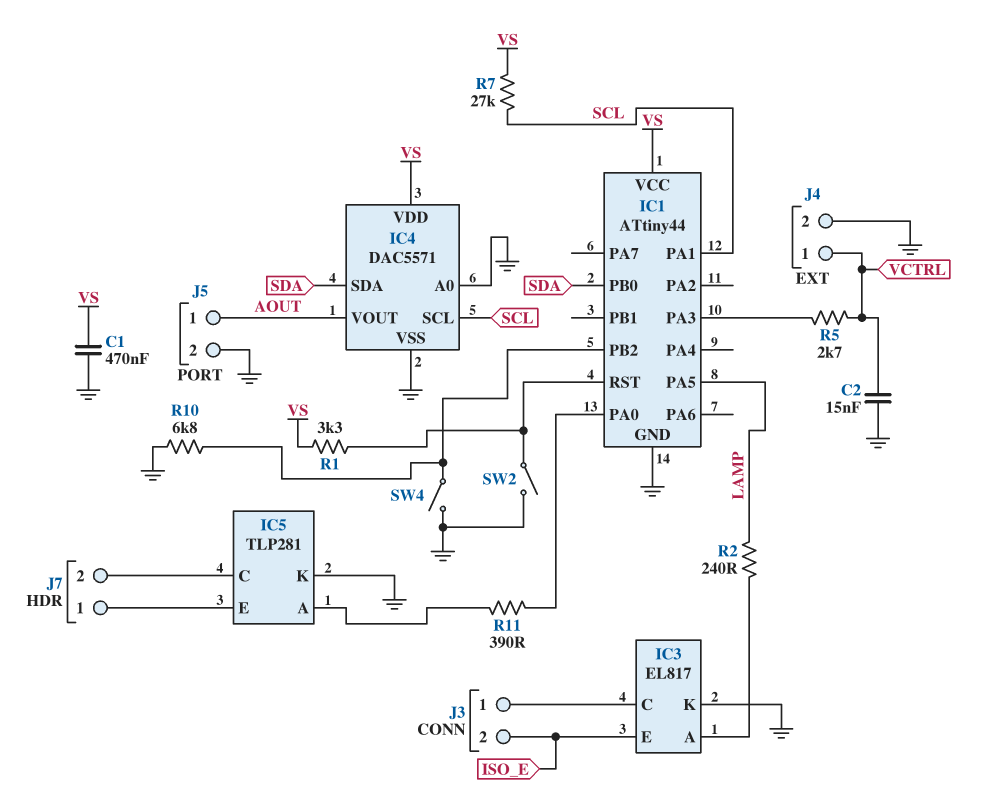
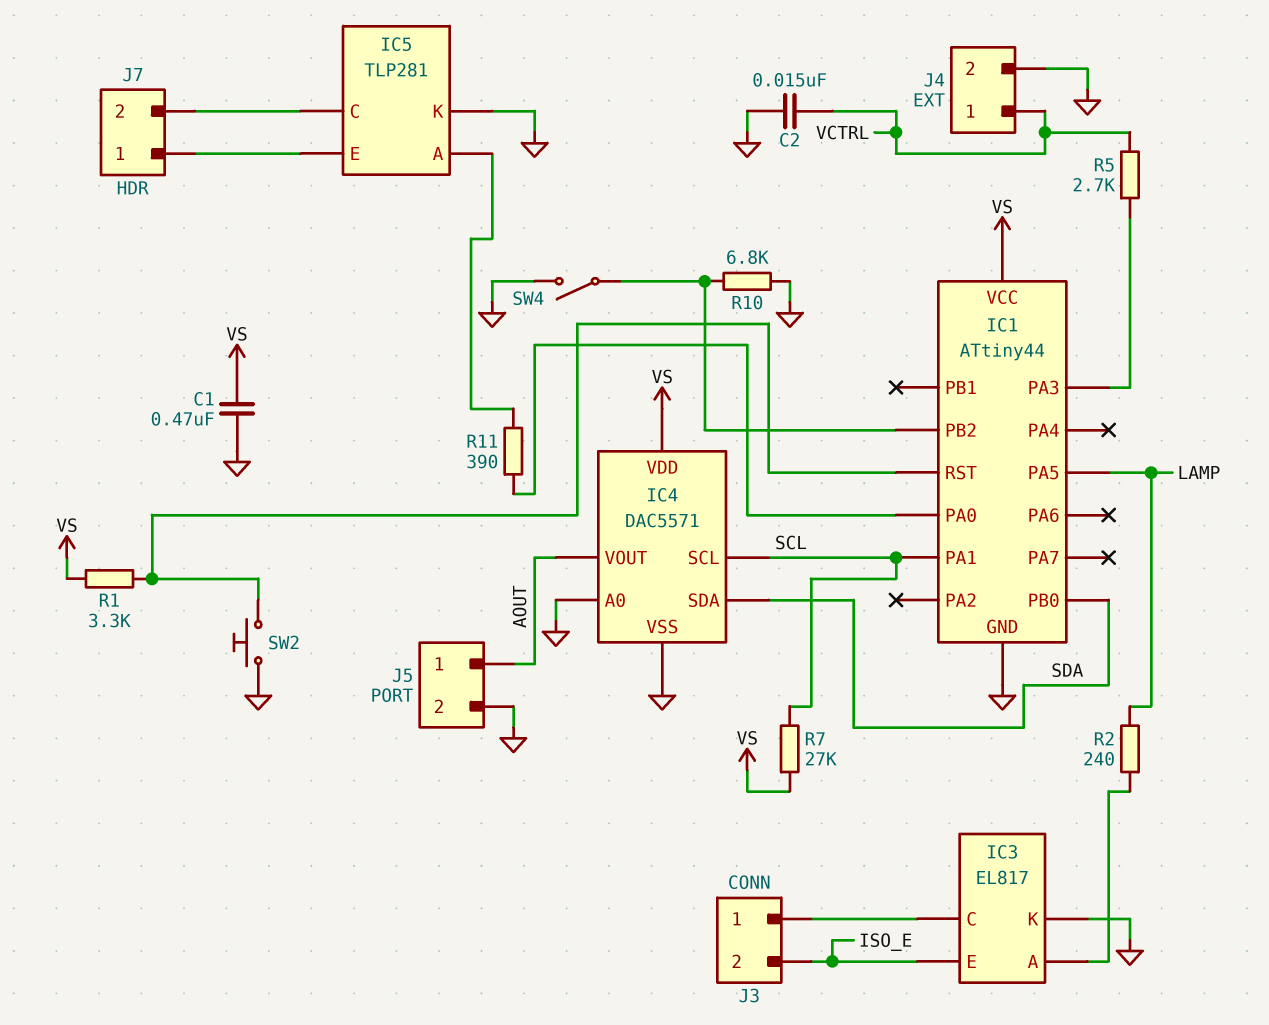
SW2: switch (GND, IC1/RST) -> button (GND, IC1/RST)

